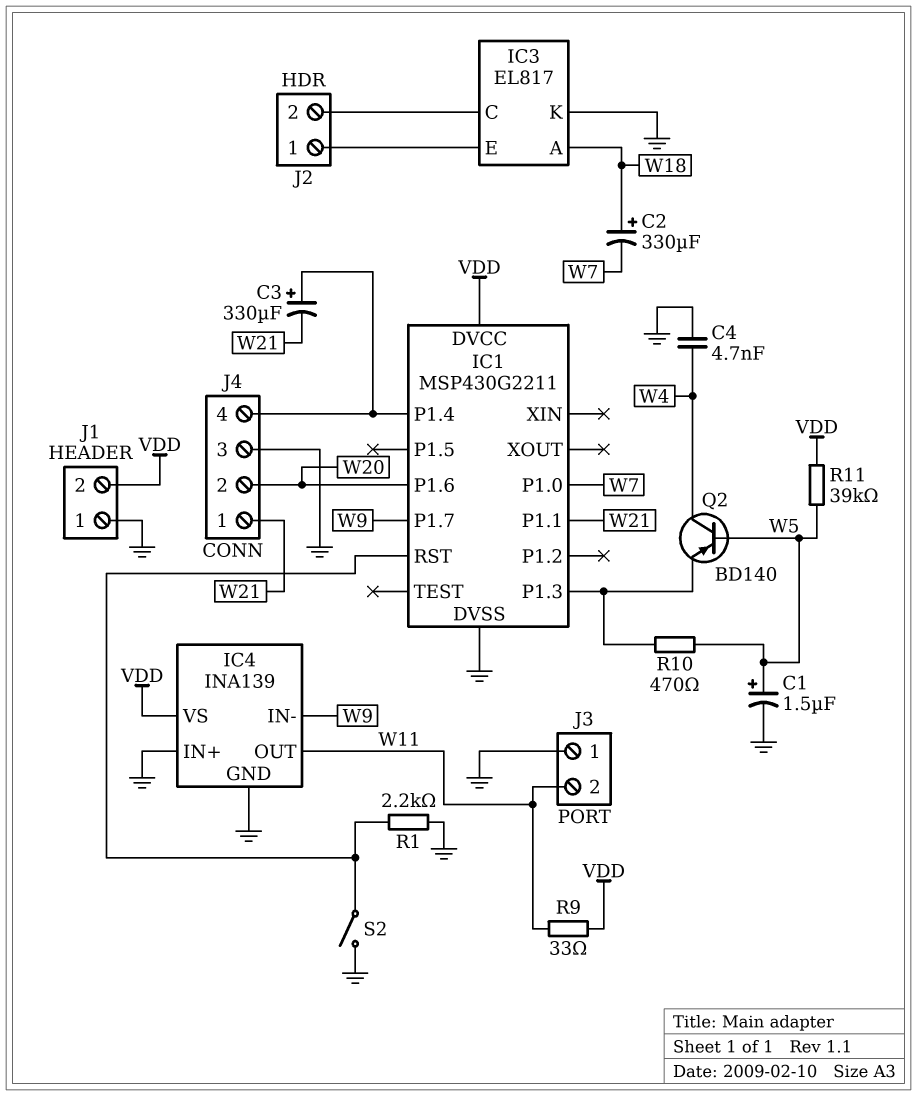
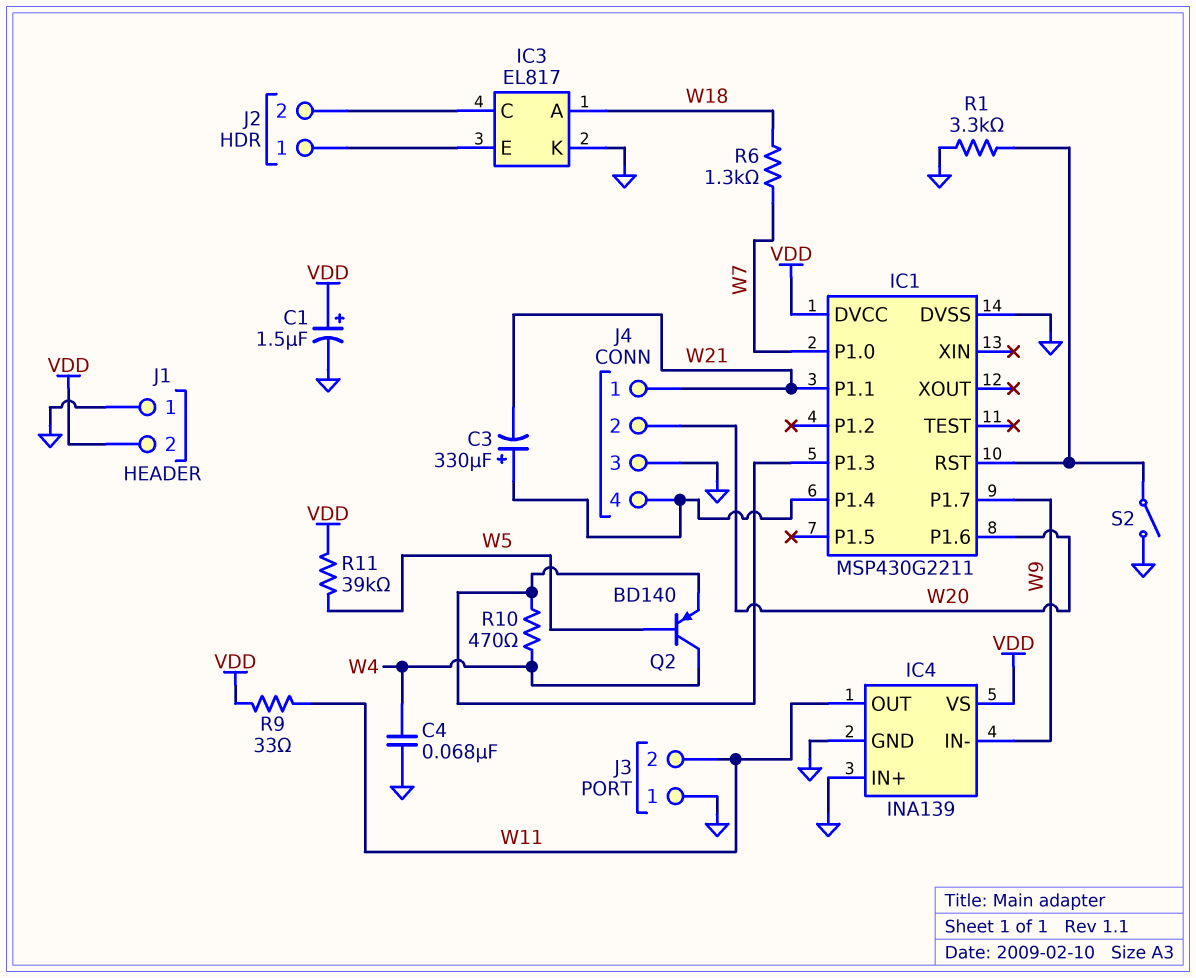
C1: 1.5uF (plus W5, minus GND) -> 1.5uF (plus VDD, minus GND)
C2: 330uF (plus W18, minus W7) -> none
C4: 4.7nF (GND, W4) -> 68nF (GND, W4)
R1: 2.2k (GND, IC1/RST) -> 3.3k (GND, IC1/RST)
R6: none -> 1.3k (W7, W18)
R10: 470 (IC1/P1.3, W5) -> 470 (IC1/P1.3, W4)

